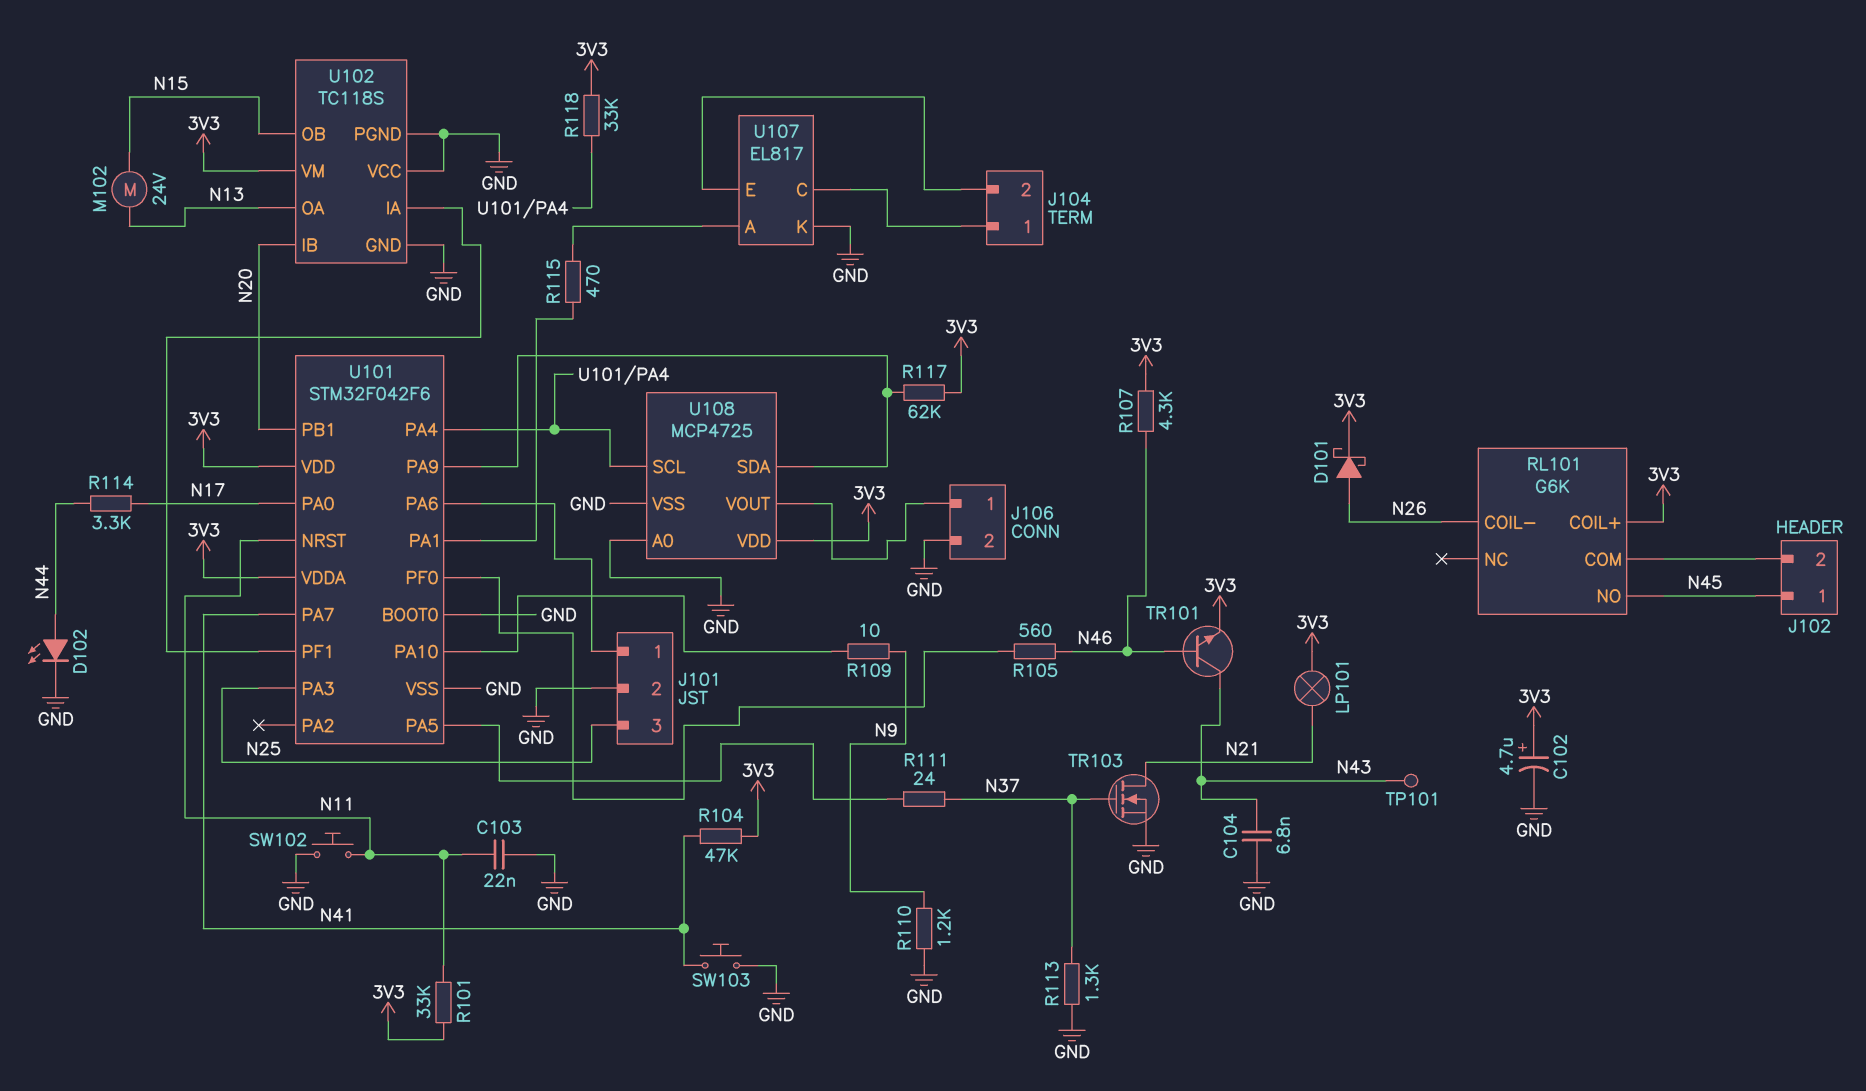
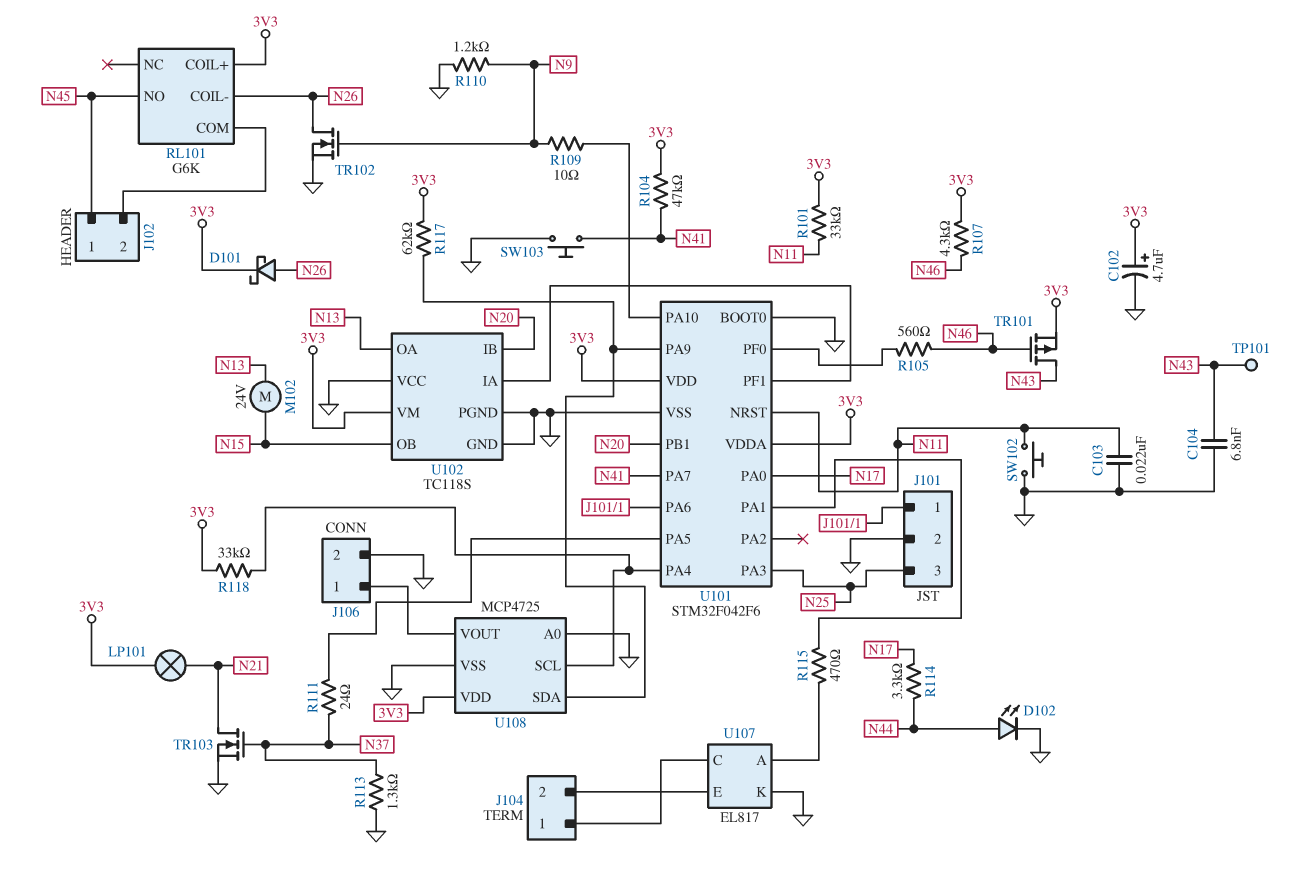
TR101: NPN (B N46, C N43, E 3V3) -> PMOS (G N46, D N43, S 3V3)
TR102: none -> NMOS (G N9, D N26, S GND)

